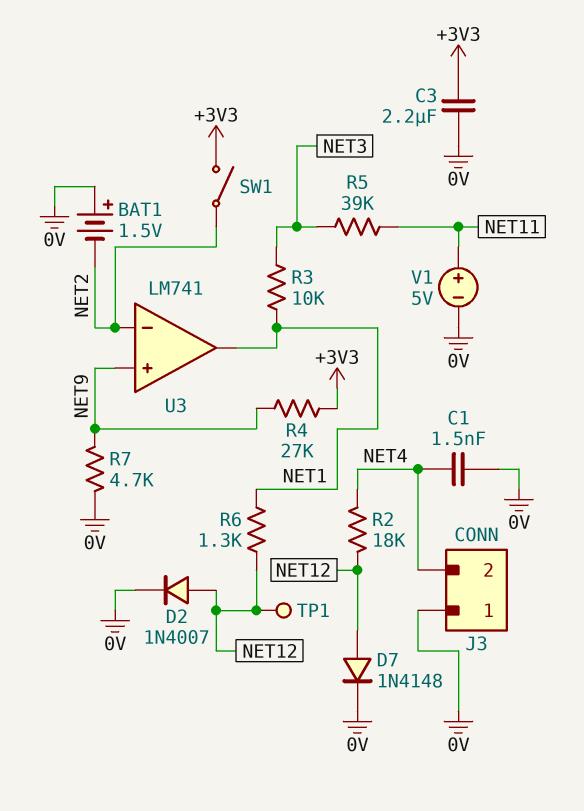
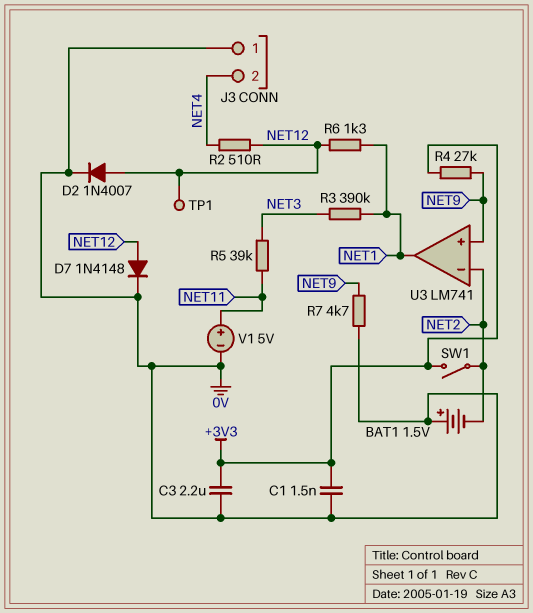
C1: 1.5nF (0V, NET4) -> 1.5nF (+3V3, 0V)
R2: 18k (NET4, NET12) -> 510 (NET4, NET12)
R3: 10k (NET1, NET3) -> 390k (NET1, NET3)

